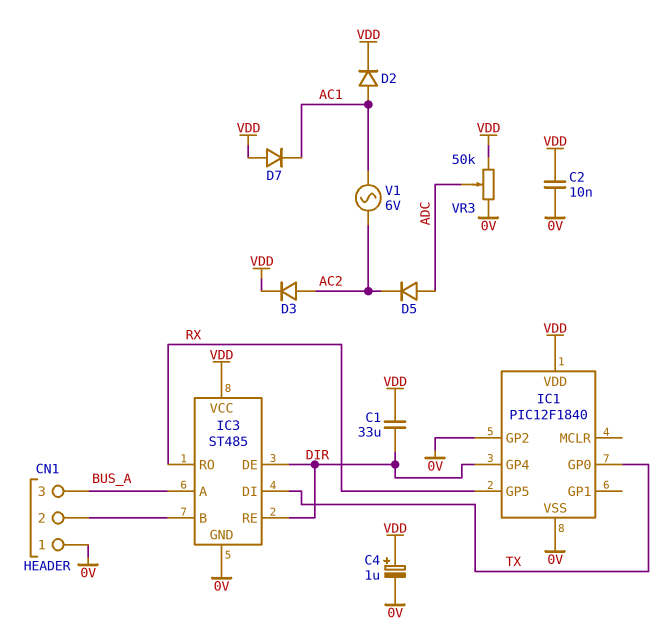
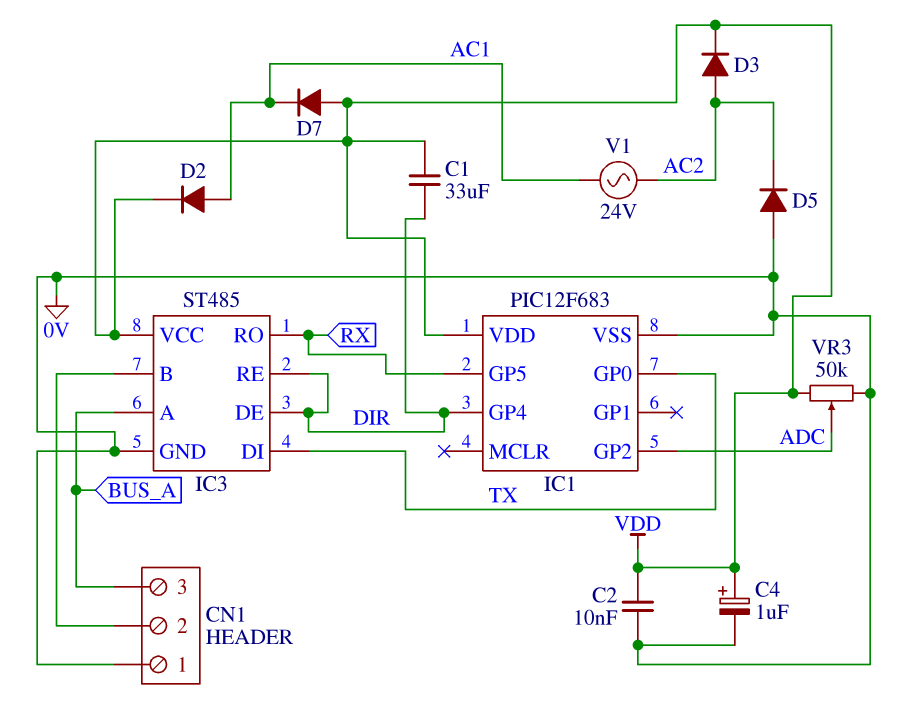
D5: diode (A ADC, K AC2) -> diode (A 0V, K AC2)
IC1: PIC12F1840 -> PIC12F683
IC1 pin GP2: 0V -> ADC
V1: AC 6V (AC1, AC2) -> AC 24V (AC1, AC2)

